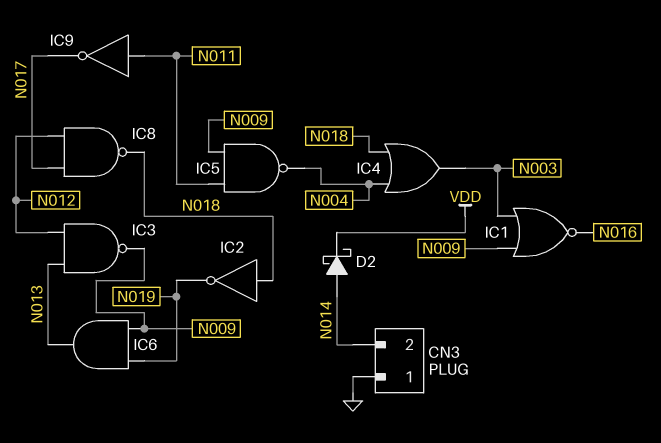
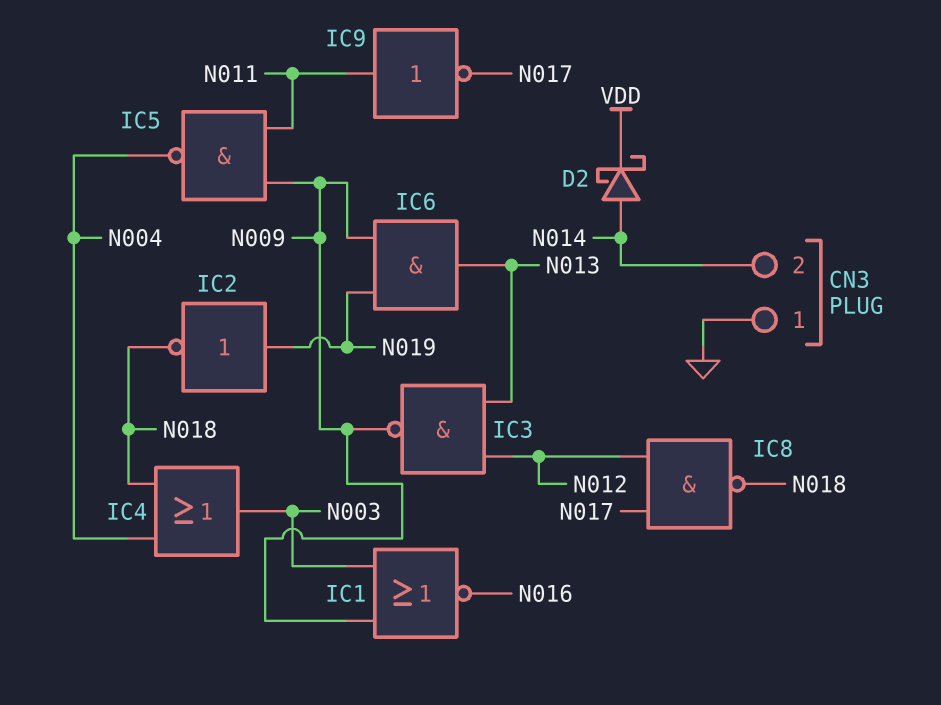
IC2: NOT (in N018, out N019) -> NOT (in N019, out N018)

